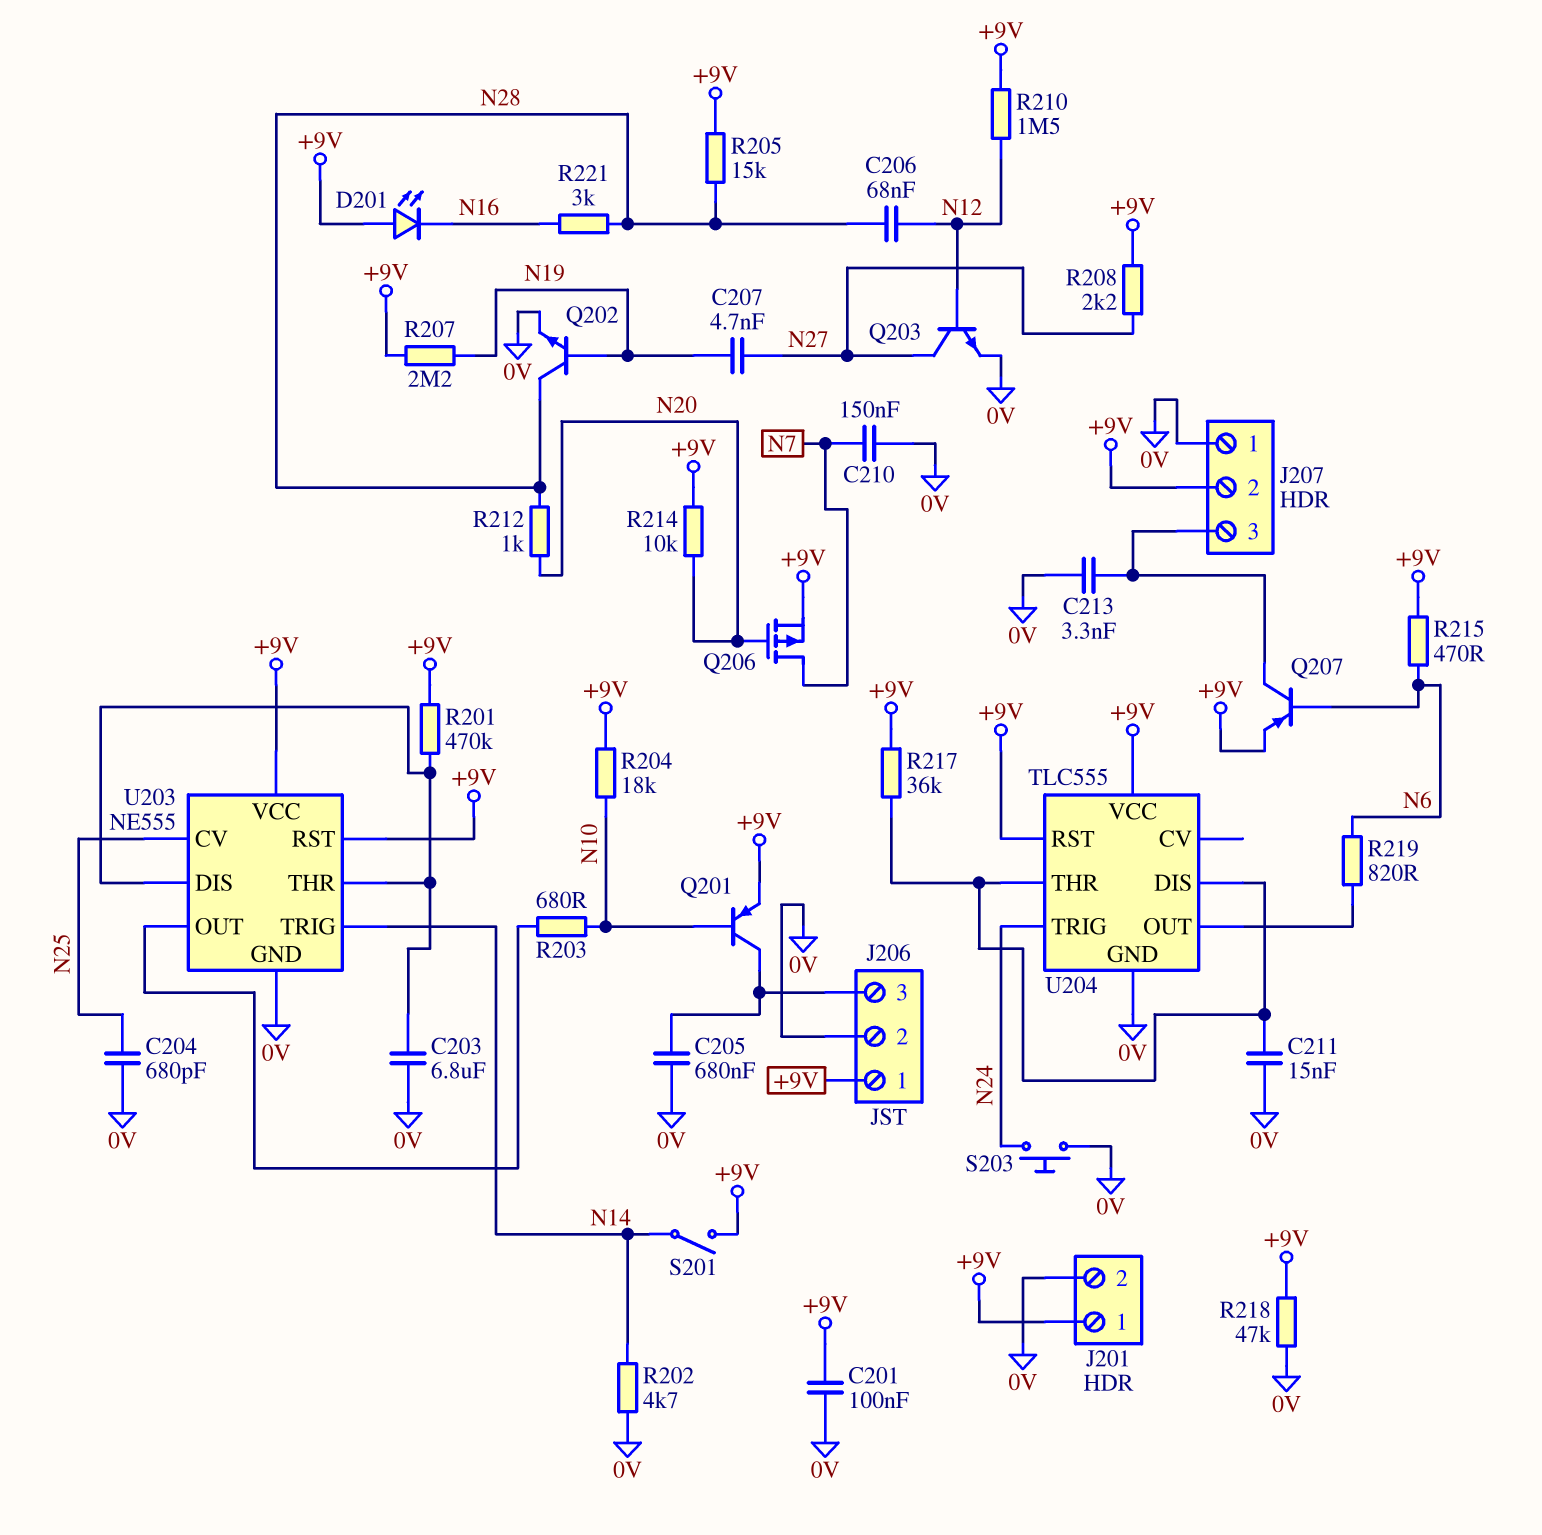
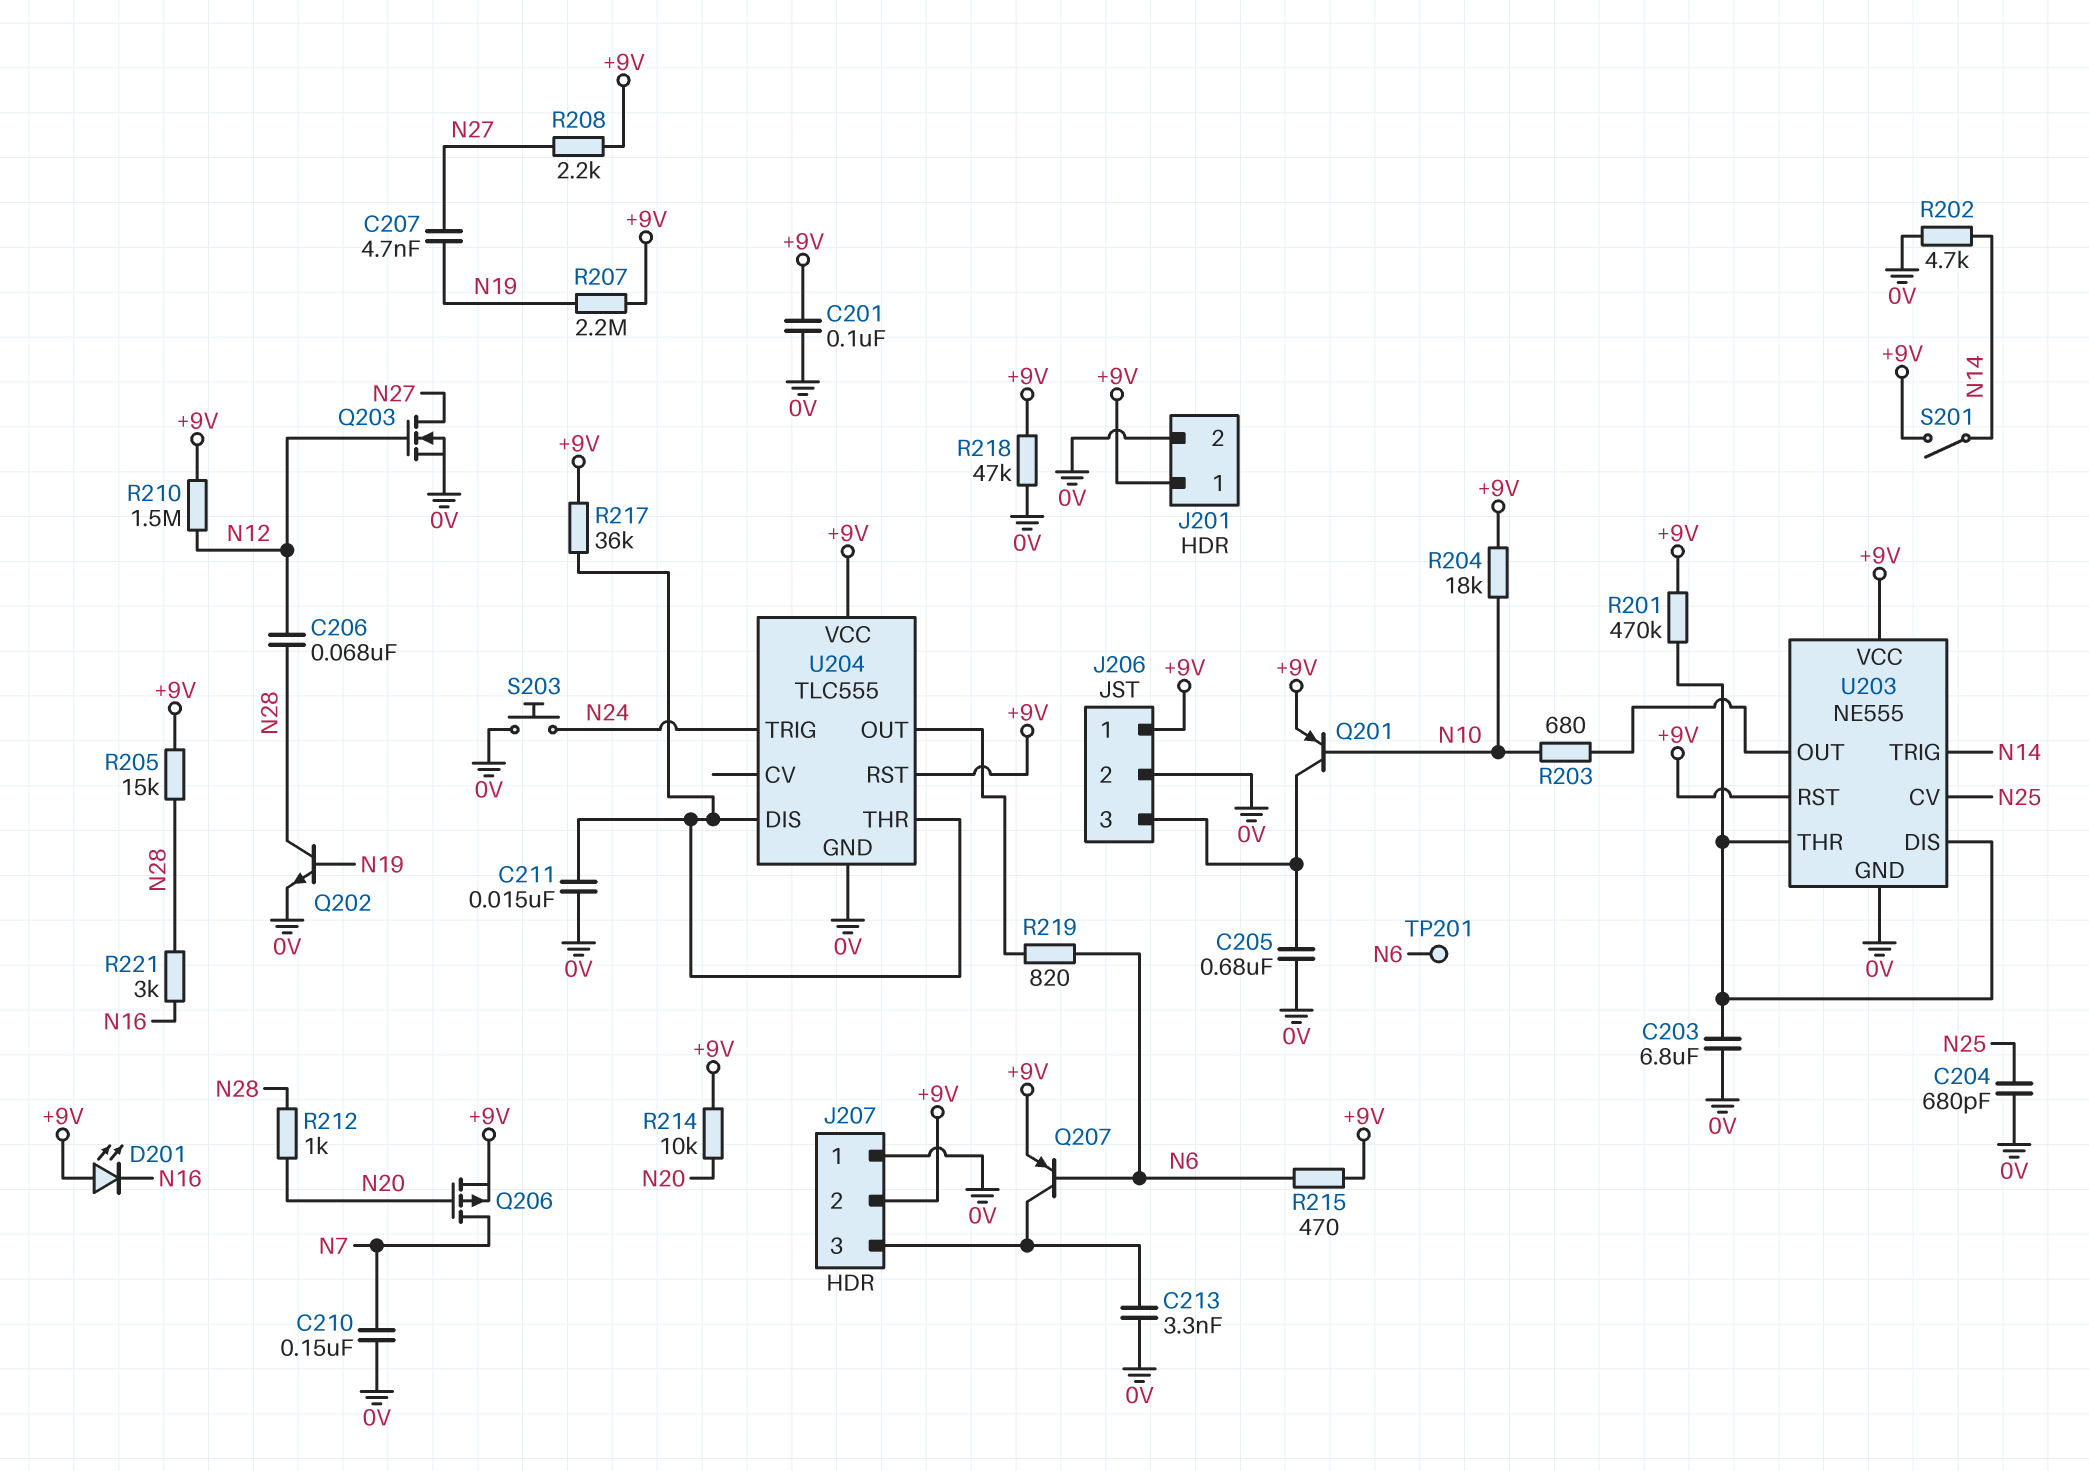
Q203: NPN (B N12, C N27, E 0V) -> NMOS (G N12, D N27, S 0V)
TP201: none -> test point (N6)

